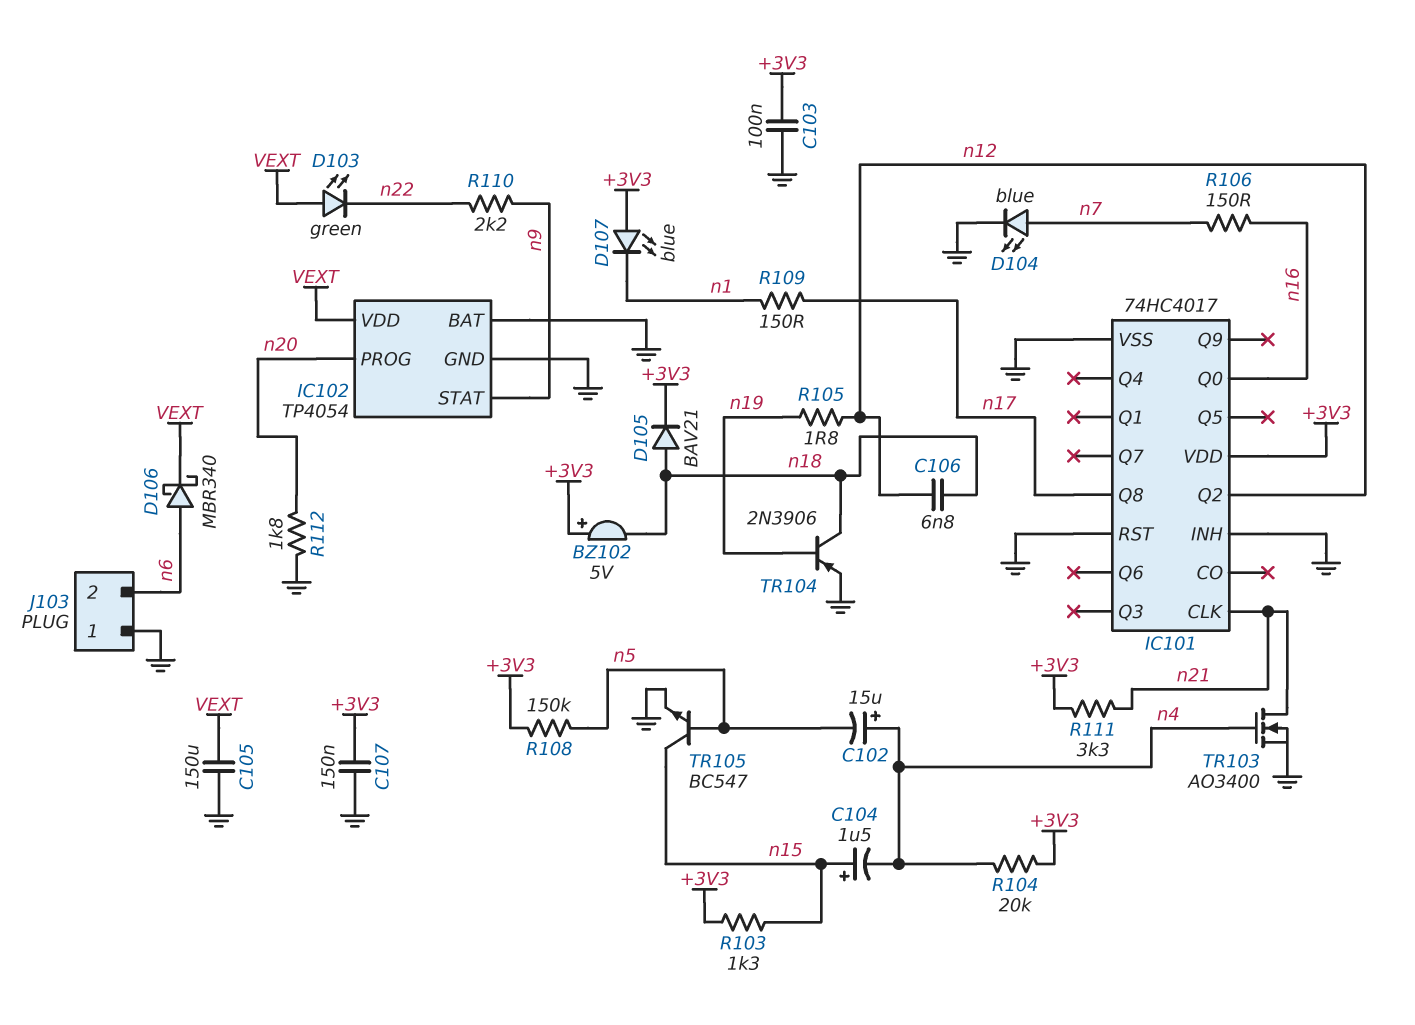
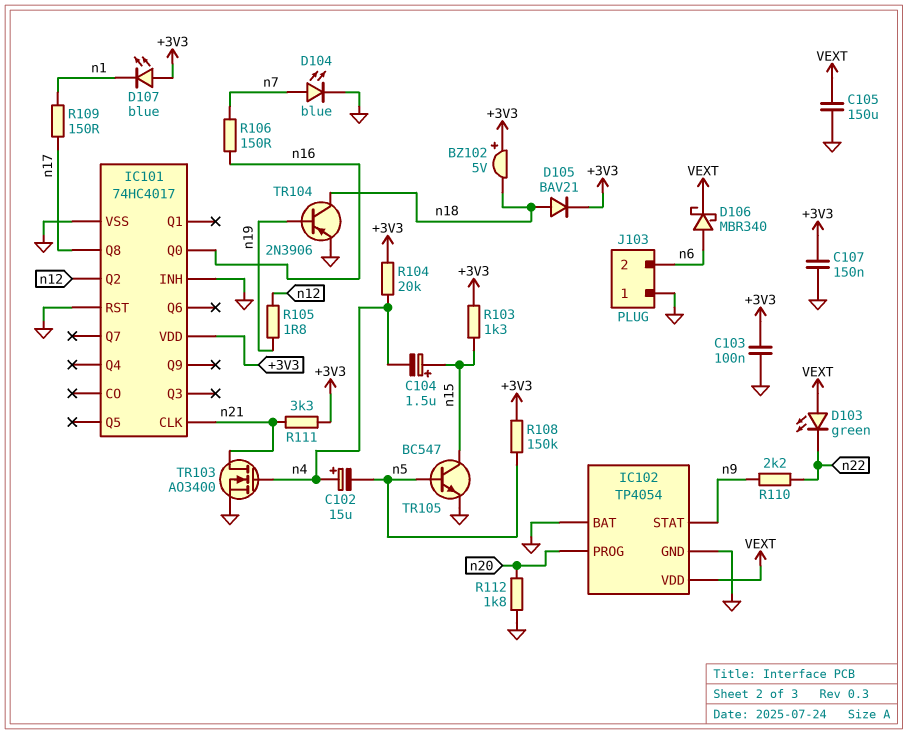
C106: 6.8nF (n12, n18) -> none

